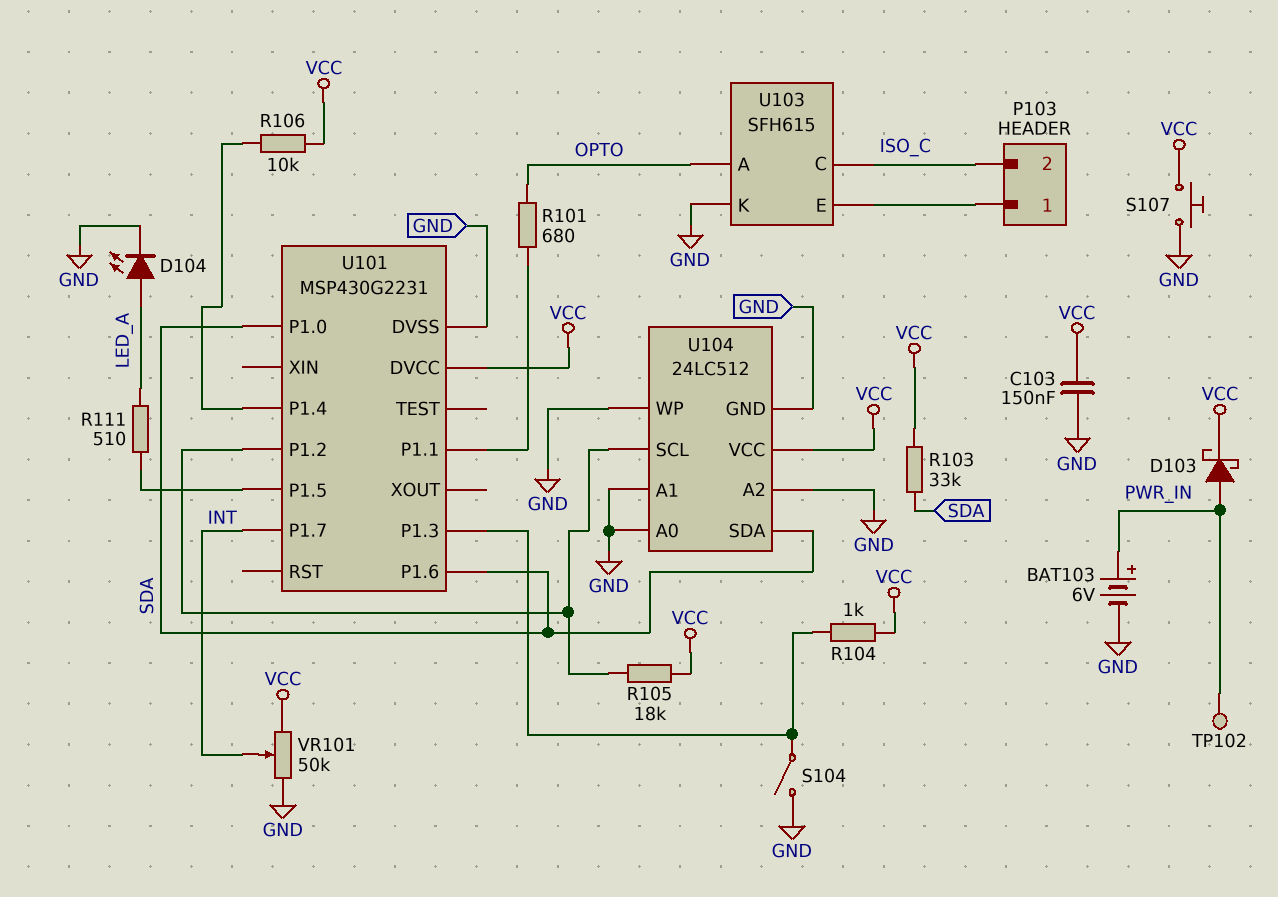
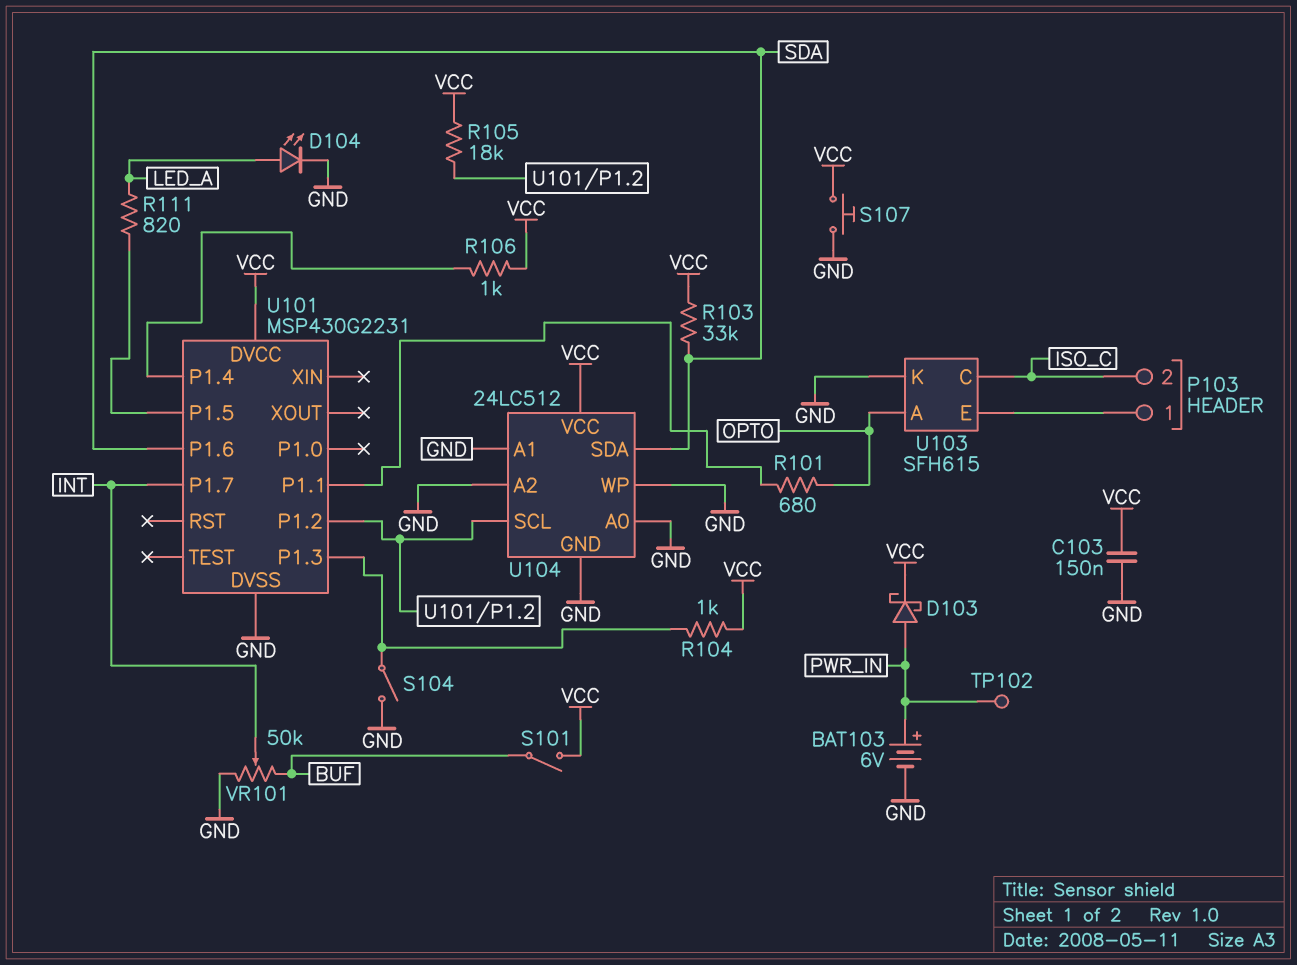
R106: 10k (U101/P1.4, VCC) -> 1k (U101/P1.4, VCC)
R111: 510 (LED_A, U101/P1.5) -> 820 (LED_A, U101/P1.5)
S101: none -> switch (BUF, VCC)
U101 pin P1.0: SDA -> none
VR101: 50k (GND, VCC, wiper INT) -> 50k (BUF, GND, wiper INT)

